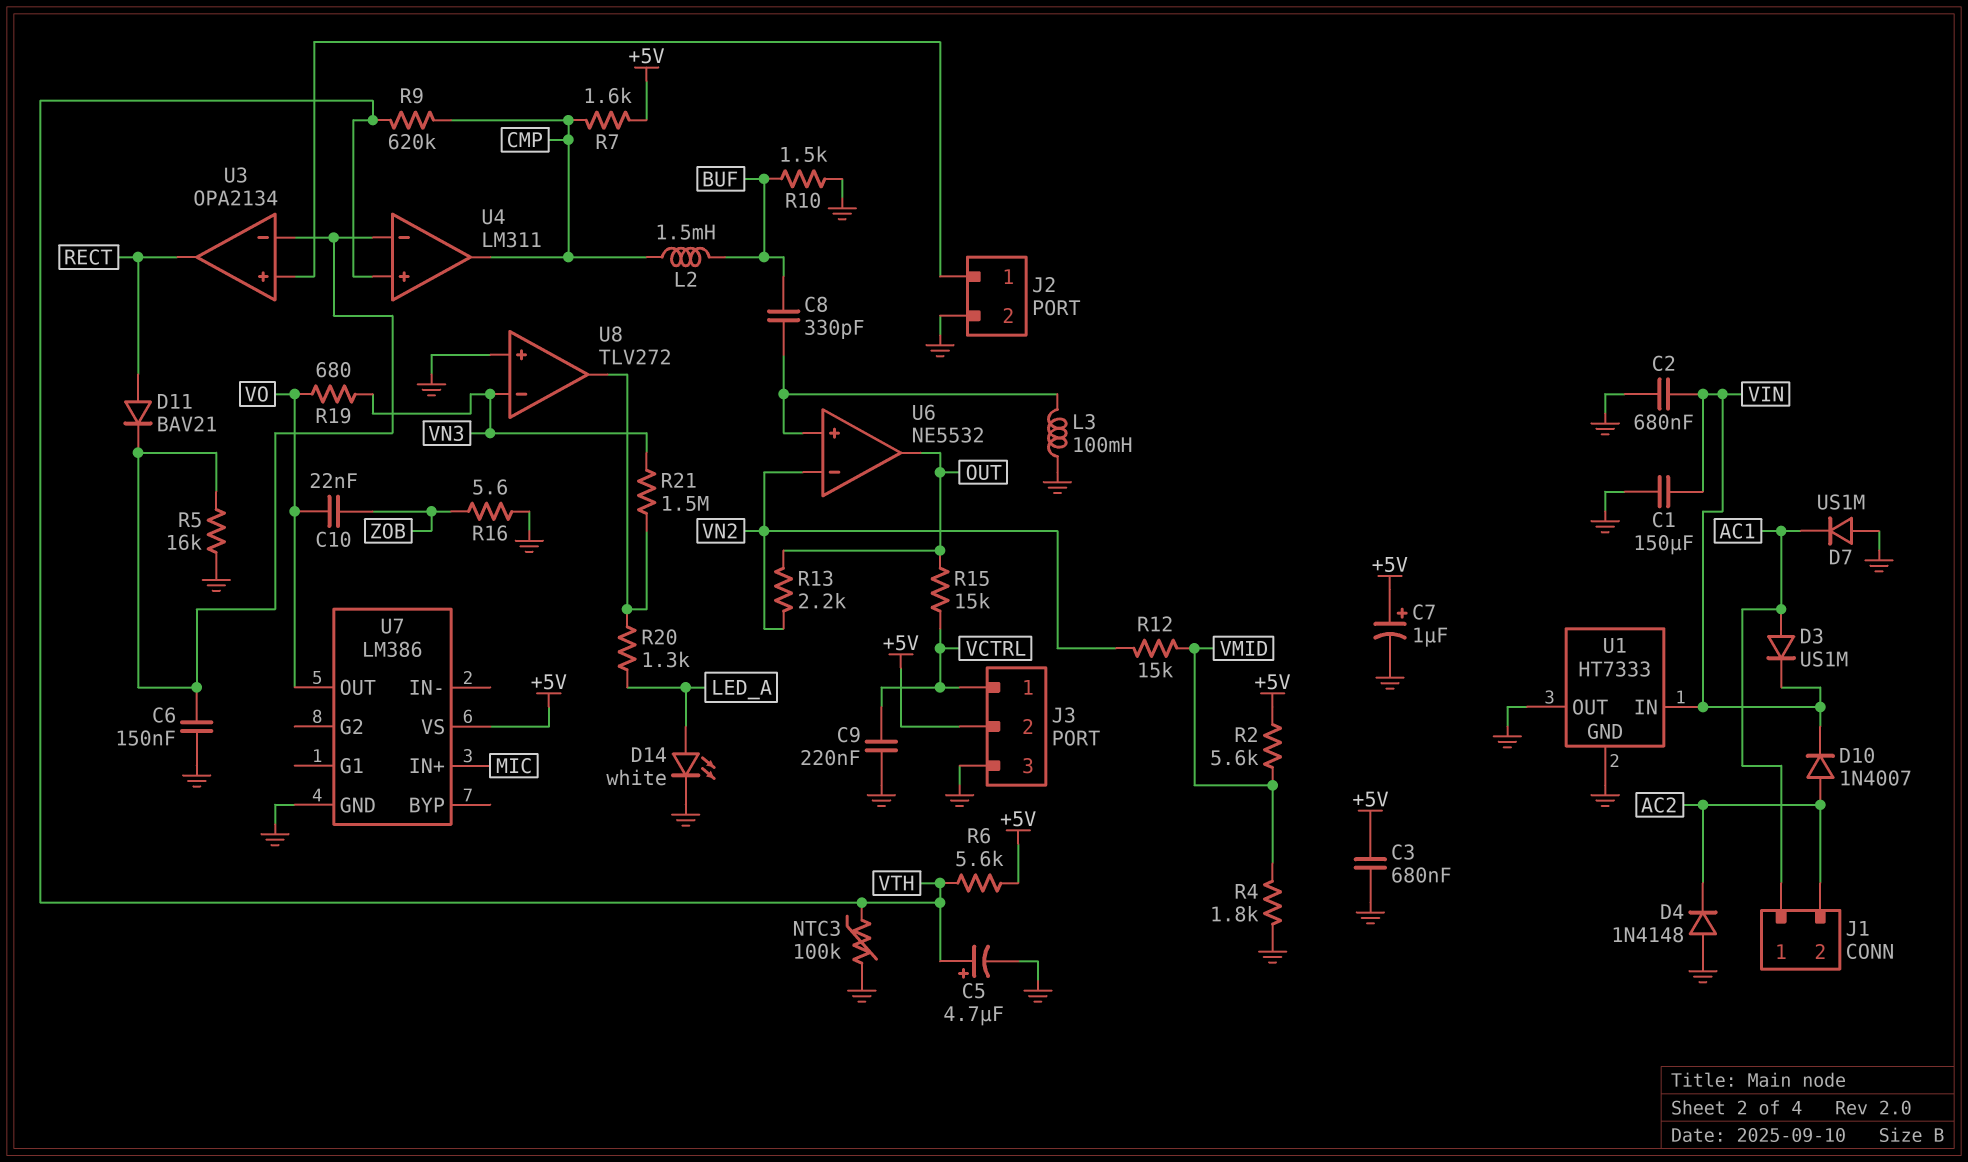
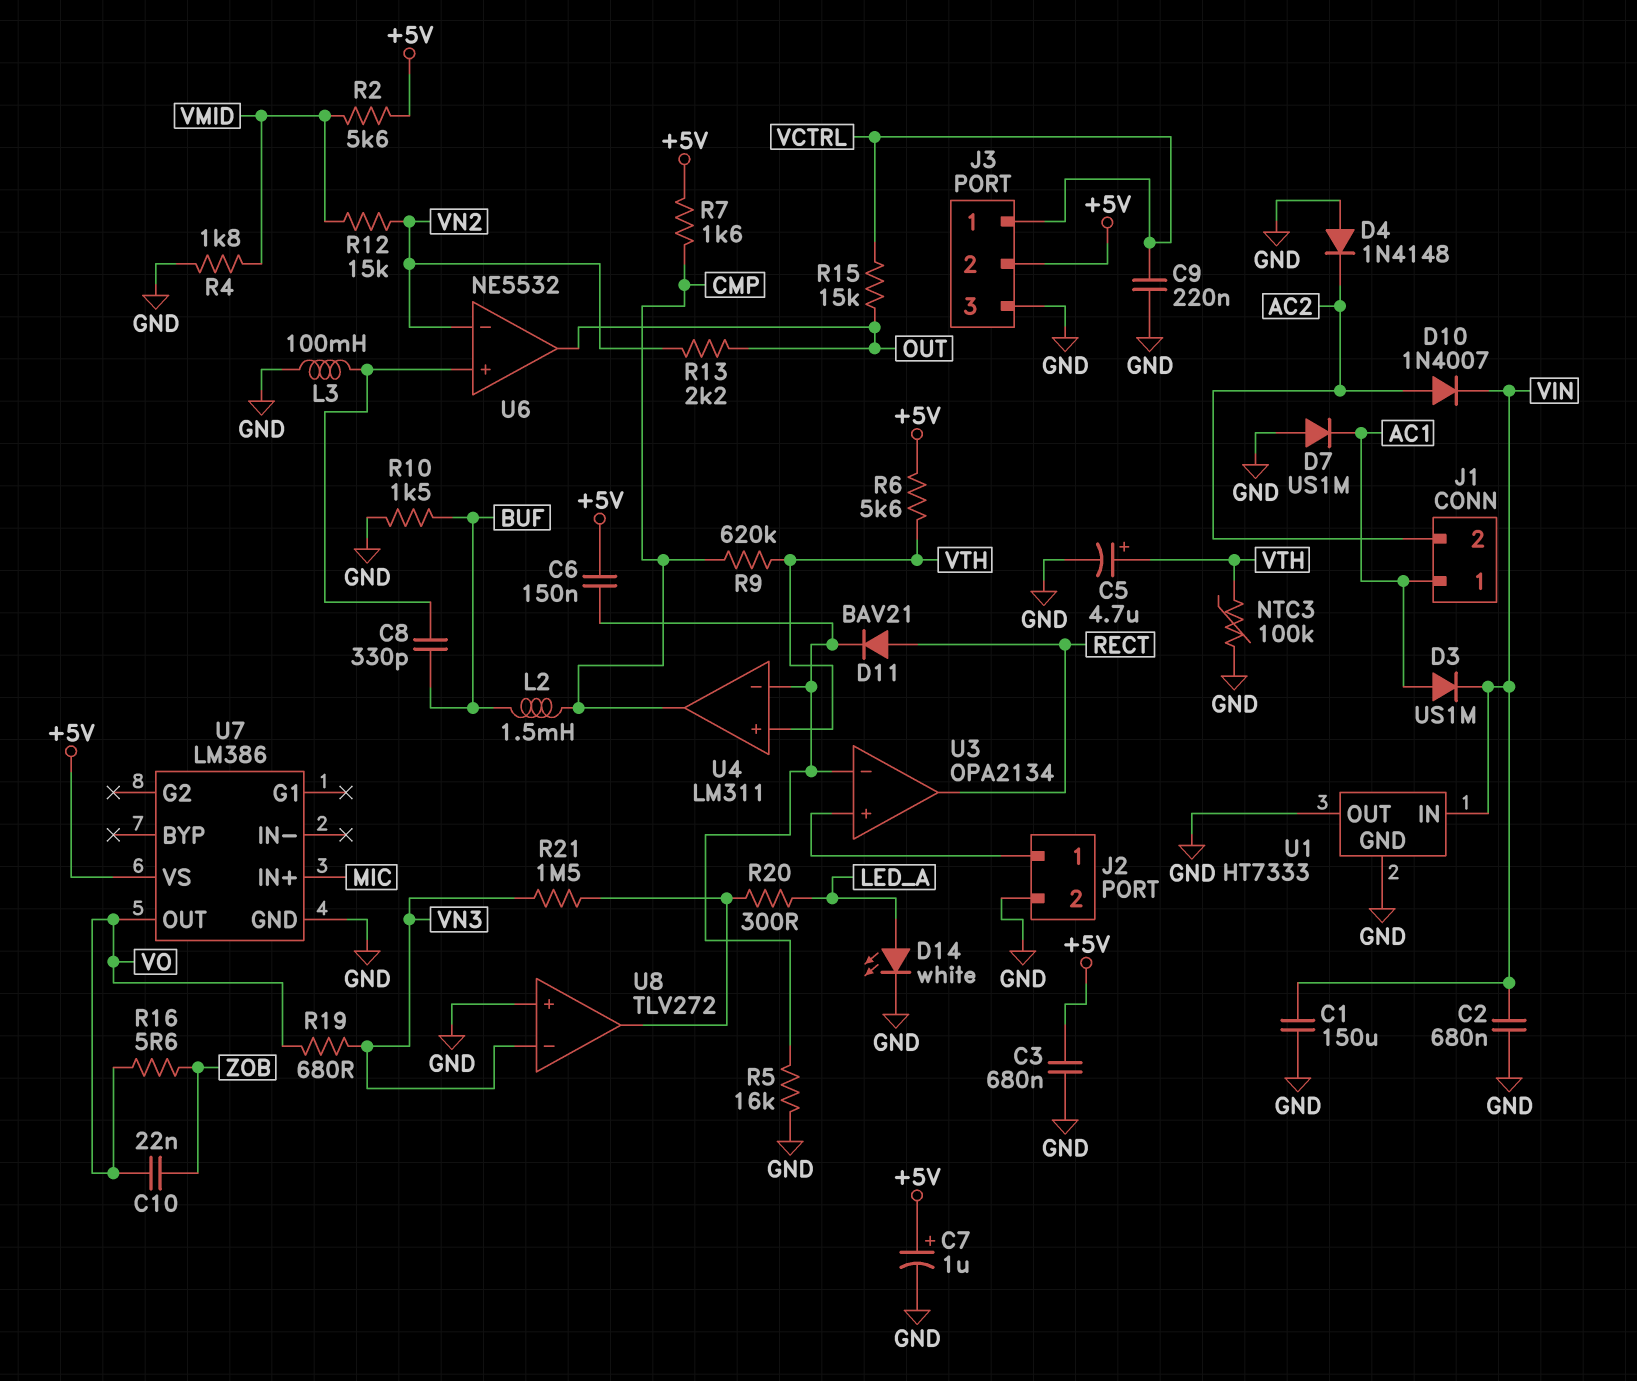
C6: 150nF (GND, U3/in-) -> 150nF (+5V, U3/in-)
R16: 5.6 (GND, ZOB) -> 5.6 (VO, ZOB)
R20: 1.3k (LED_A, U8/out) -> 300 (LED_A, U8/out)

